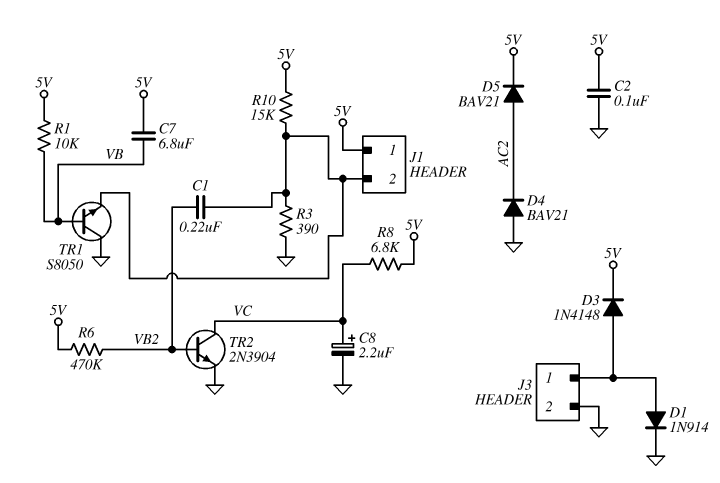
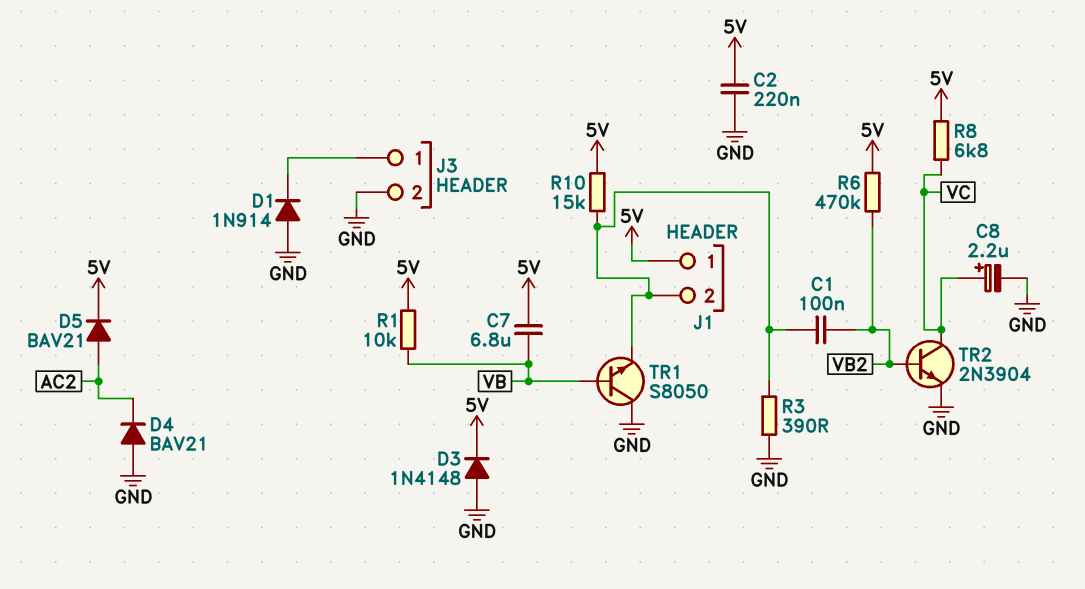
C1: 220nF (J1/2, VB2) -> 100nF (J1/2, VB2)
C2: 100nF (5V, GND) -> 220nF (5V, GND)
D1: diode 1N914 (A J3/1, K GND) -> diode 1N914 (A GND, K J3/1)
D3: diode 1N4148 (A J3/1, K 5V) -> diode 1N4148 (A GND, K 5V)

